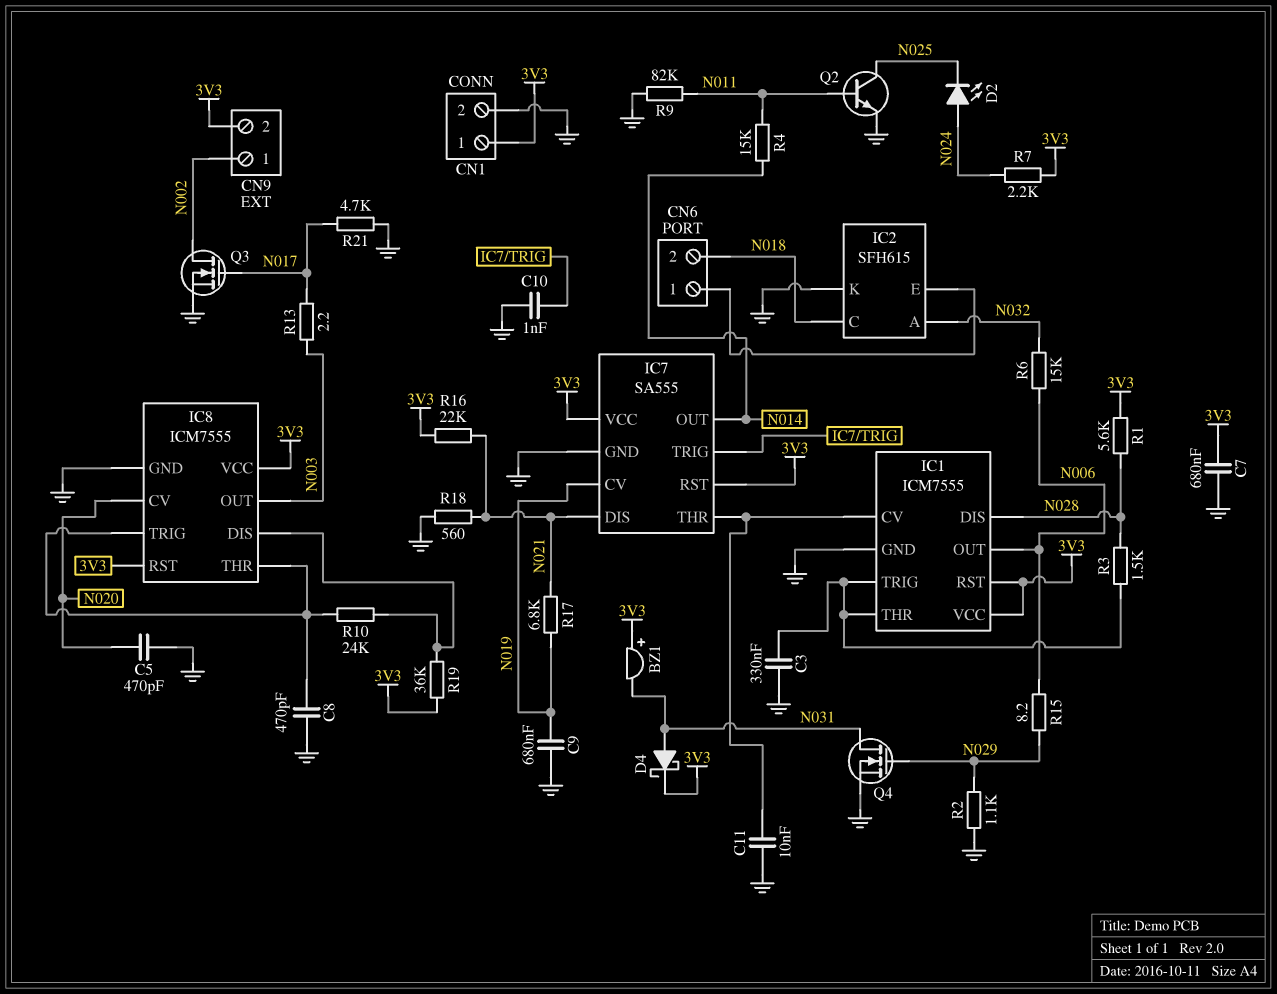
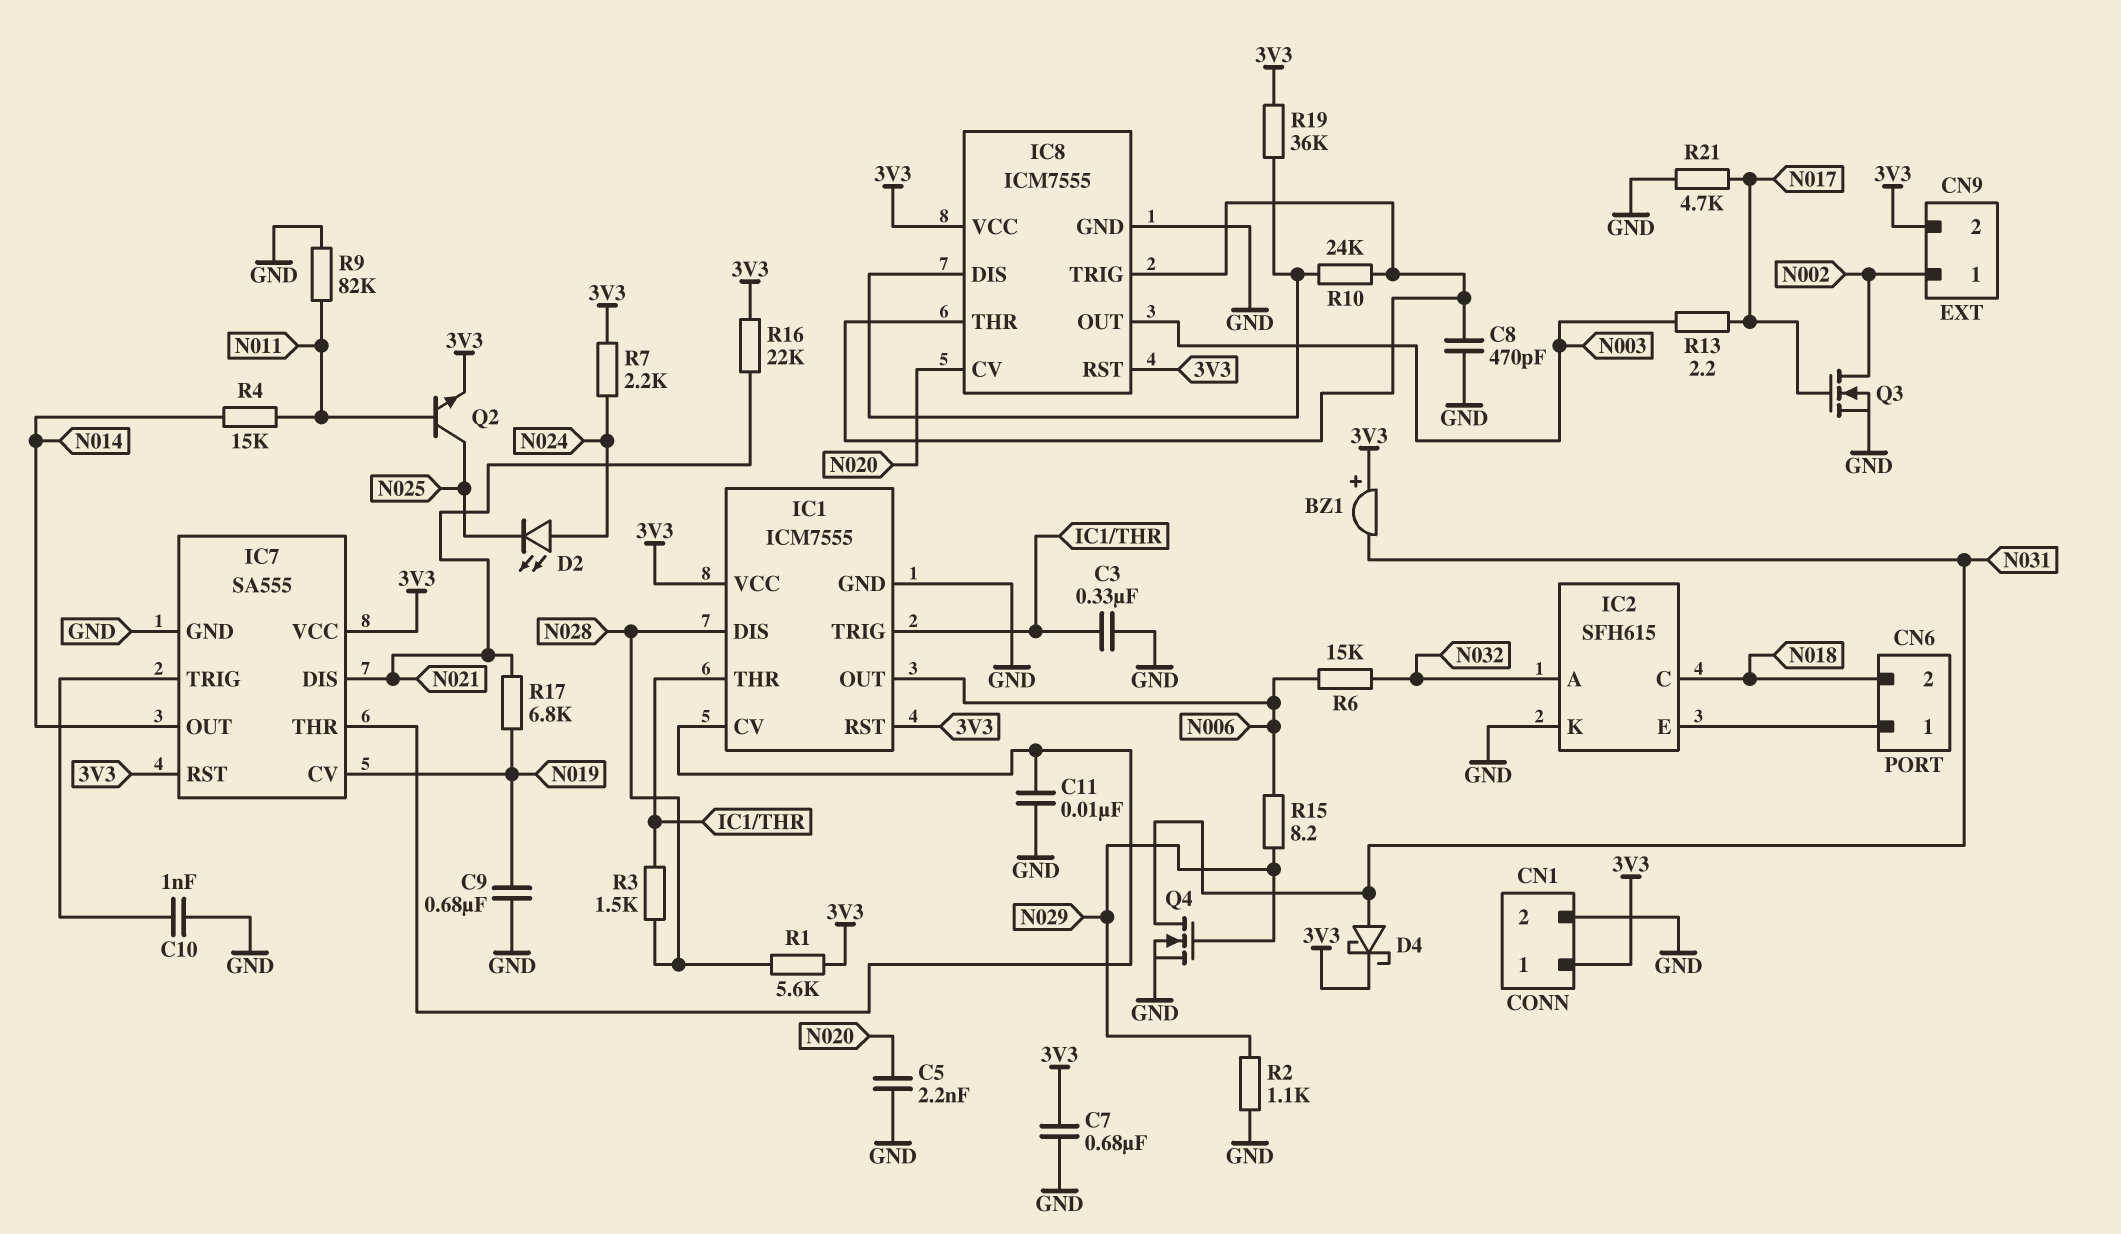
C5: 470pF (GND, N020) -> 2.2nF (GND, N020)
Q2: NPN (B N011, C N025, E GND) -> NPN (B N011, C N025, E 3V3)
R18: 560 (GND, N021) -> none

